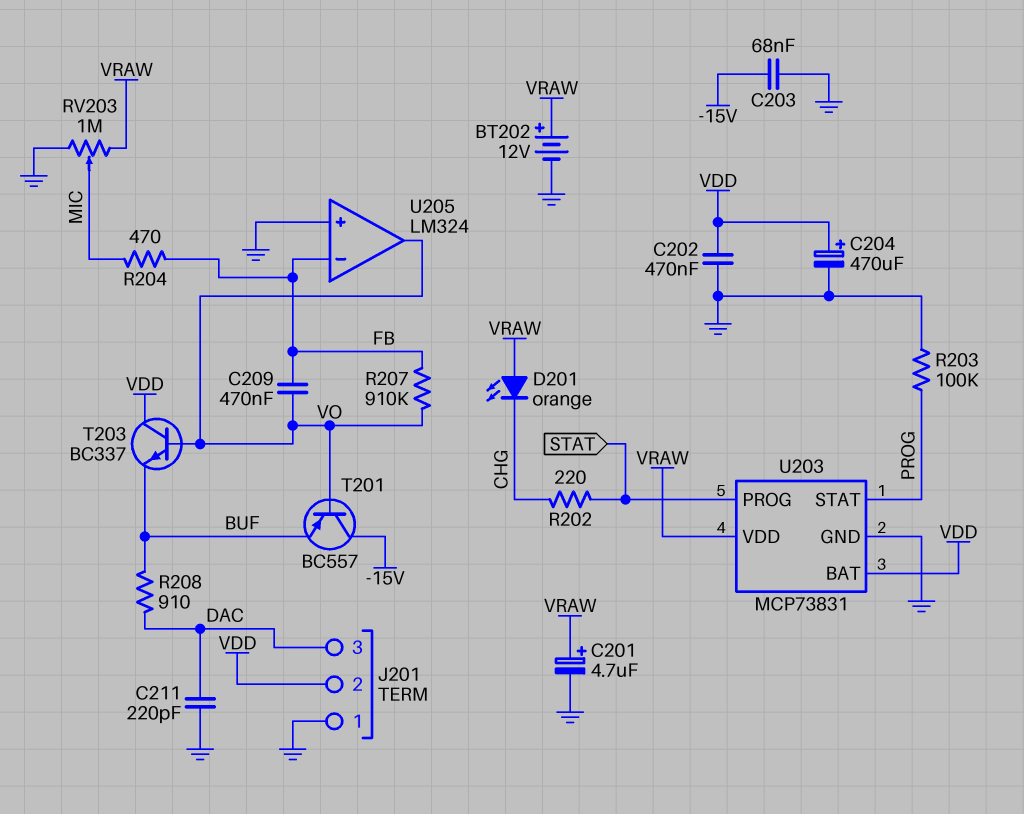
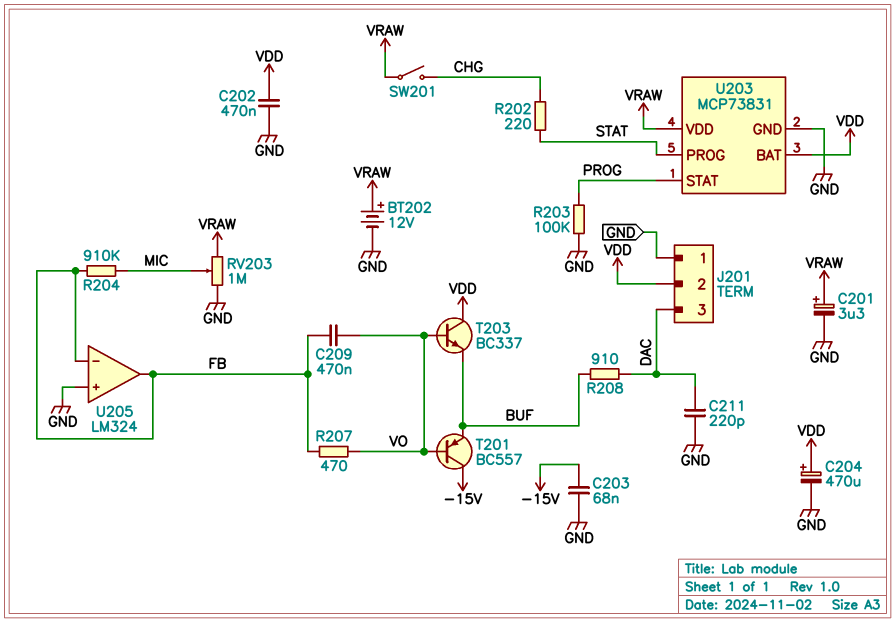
C201: 4.7uF (plus VRAW, minus GND) -> 3.3uF (plus VRAW, minus GND)
D201: LED orange (A VRAW, K CHG) -> none
R204: 470 (FB, MIC) -> 910k (FB, MIC)
R207: 910k (FB, VO) -> 470 (FB, VO)
SW201: none -> switch (CHG, VRAW)
U205 pin out: VO -> FB

